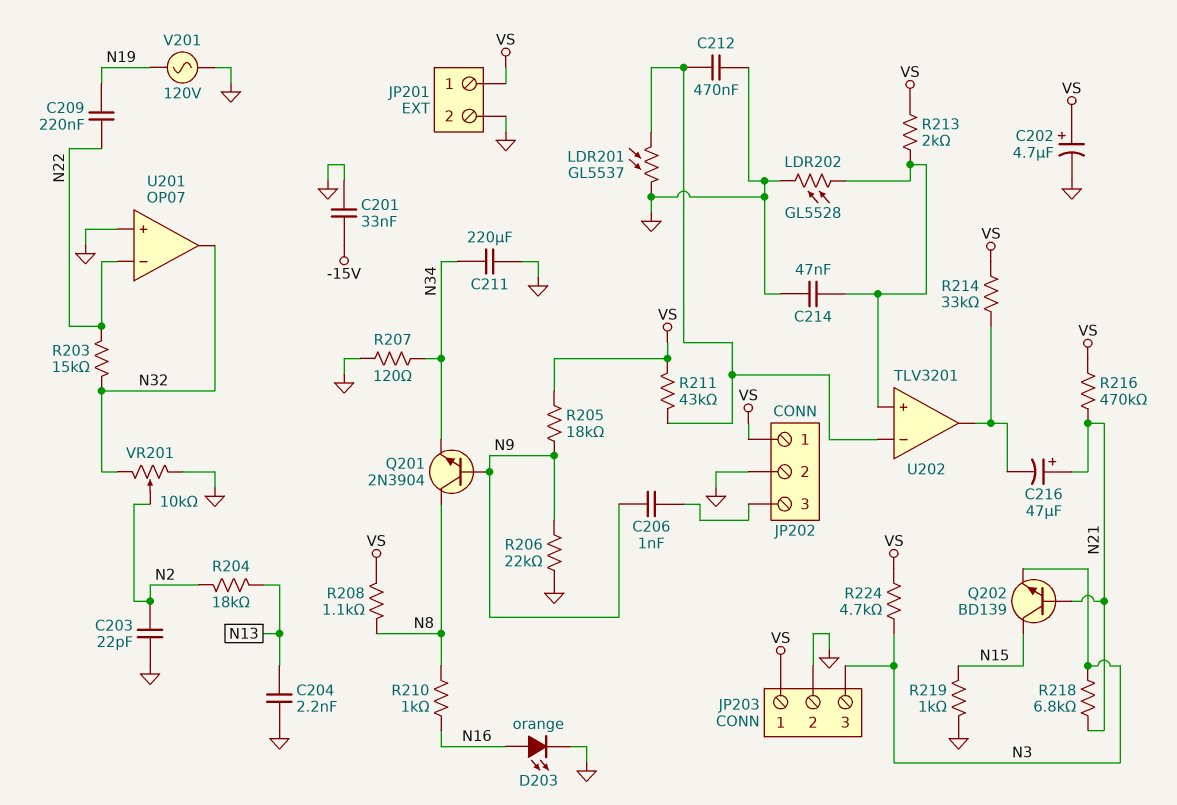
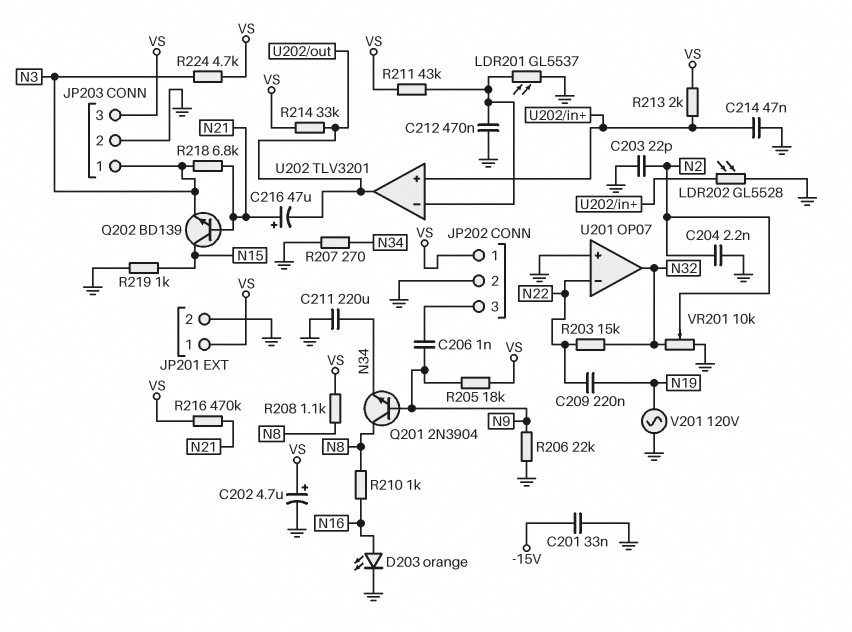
C204: 2.2nF (GND, N13) -> 2.2nF (GND, N2)
JP203 pin 1: VS -> N3
JP203 pin 3: N3 -> VS
R204: 18k (N2, N13) -> none
R207: 120 (GND, N34) -> 270 (GND, N34)

